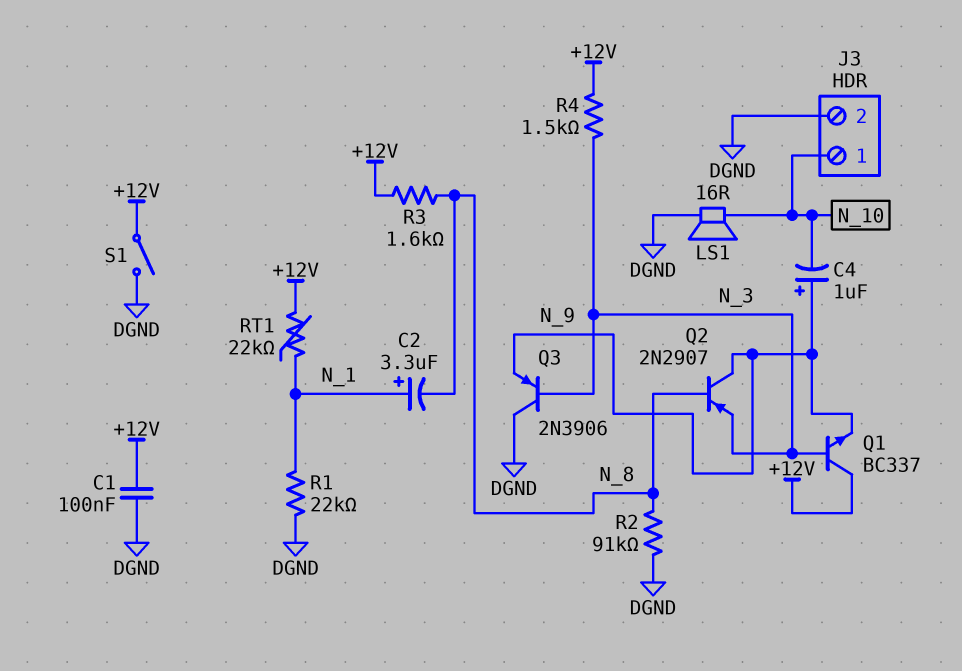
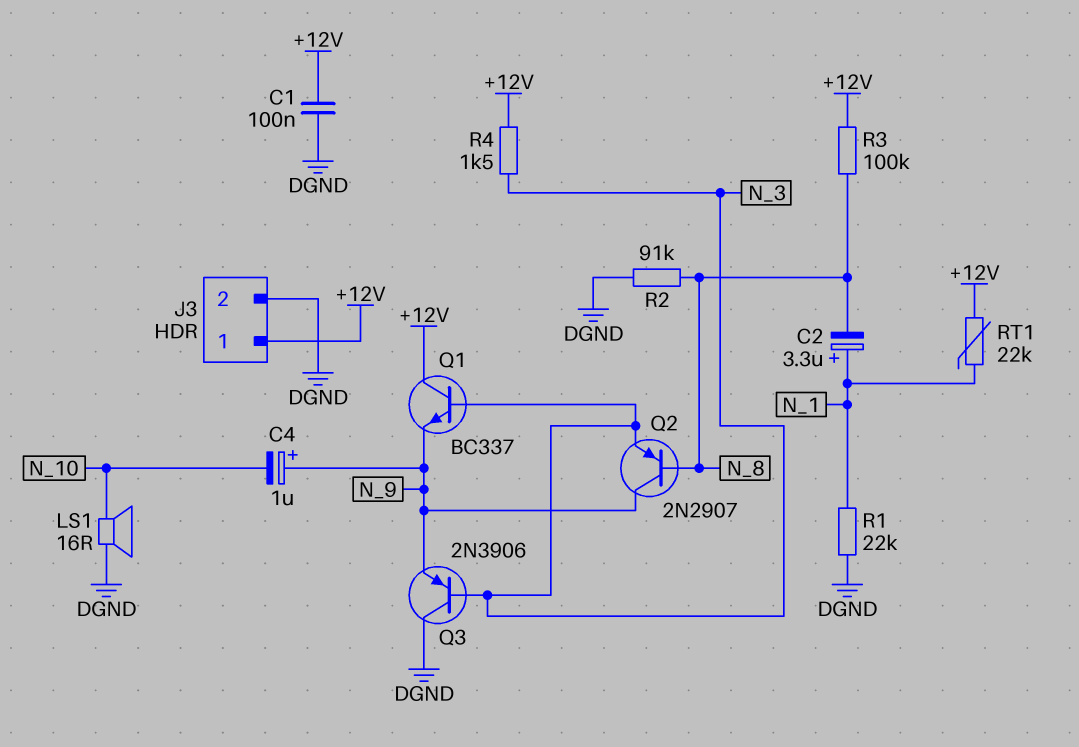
J3 pin 1: N_10 -> +12V
R3: 1.6k (+12V, N_8) -> 100k (+12V, N_8)
S1: switch (+12V, DGND) -> none

